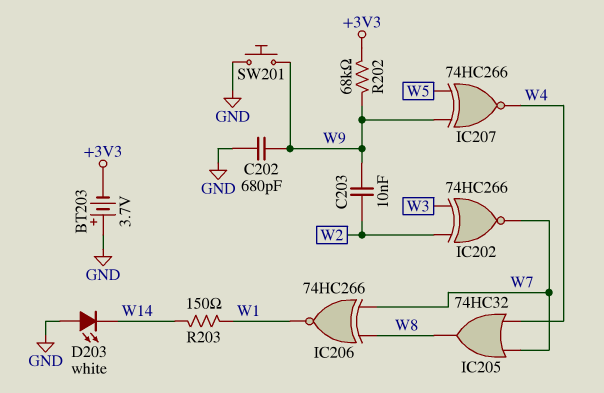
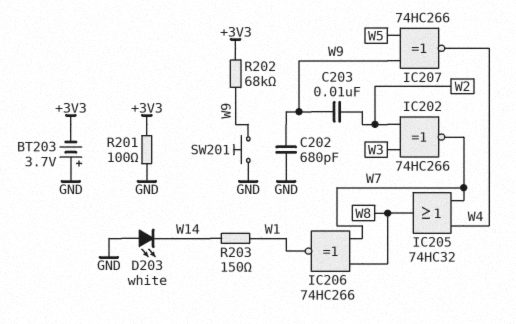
R201: none -> 100 (+3V3, GND)

